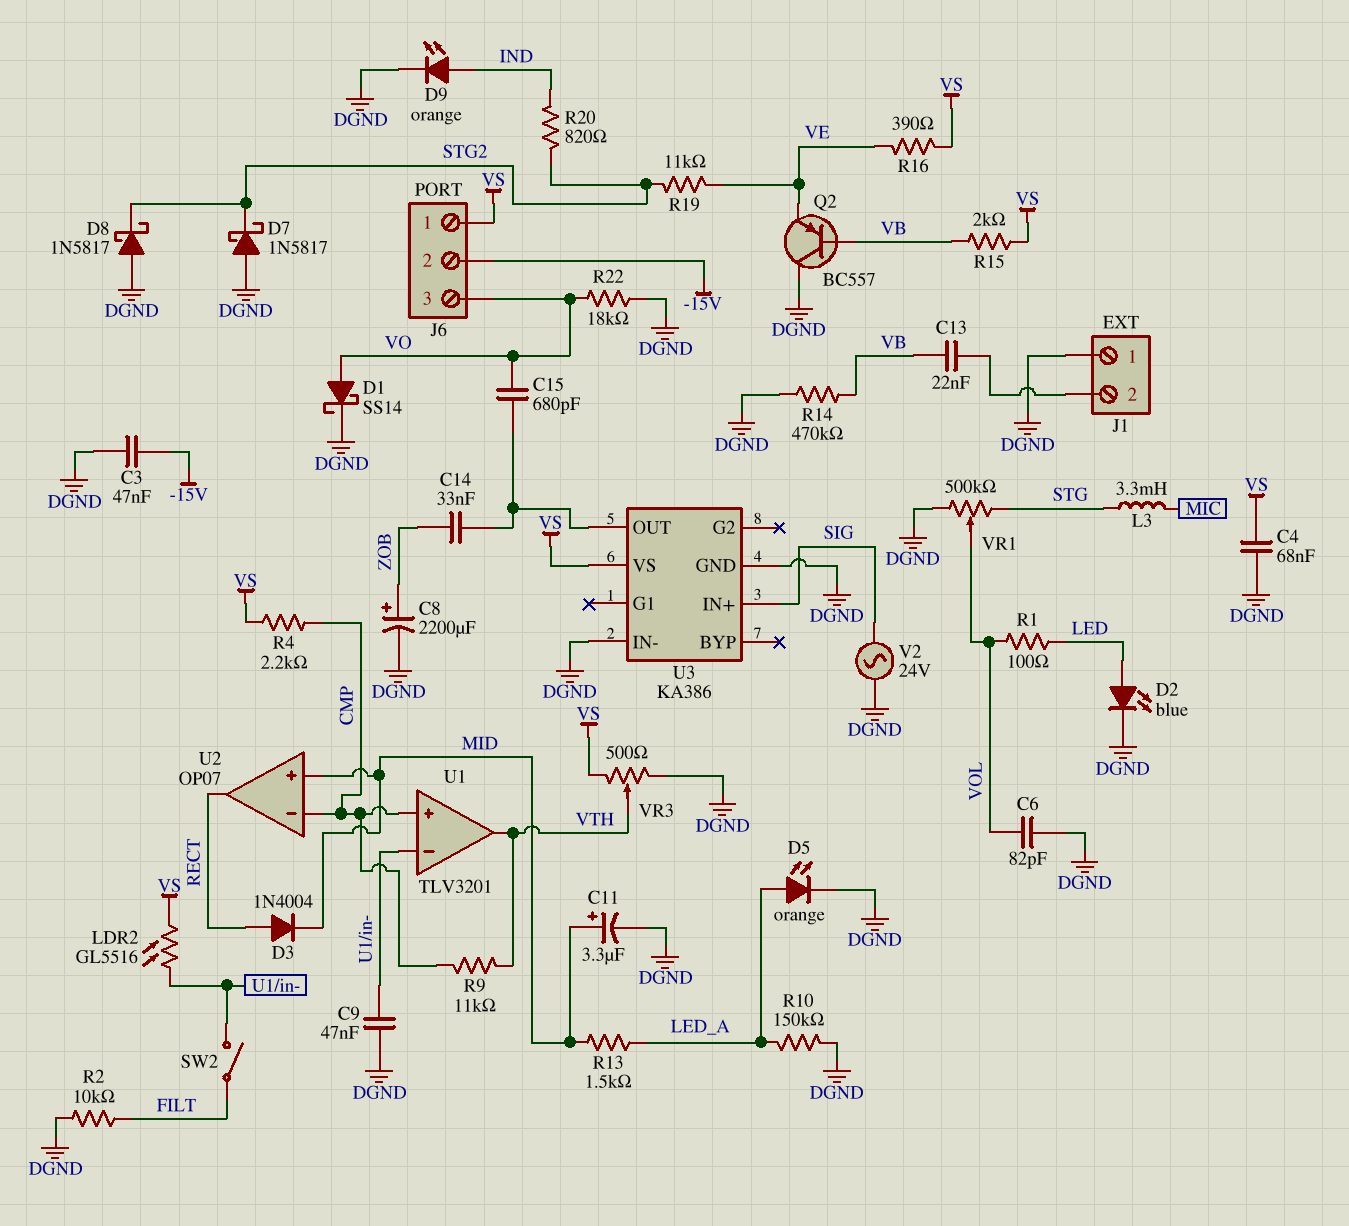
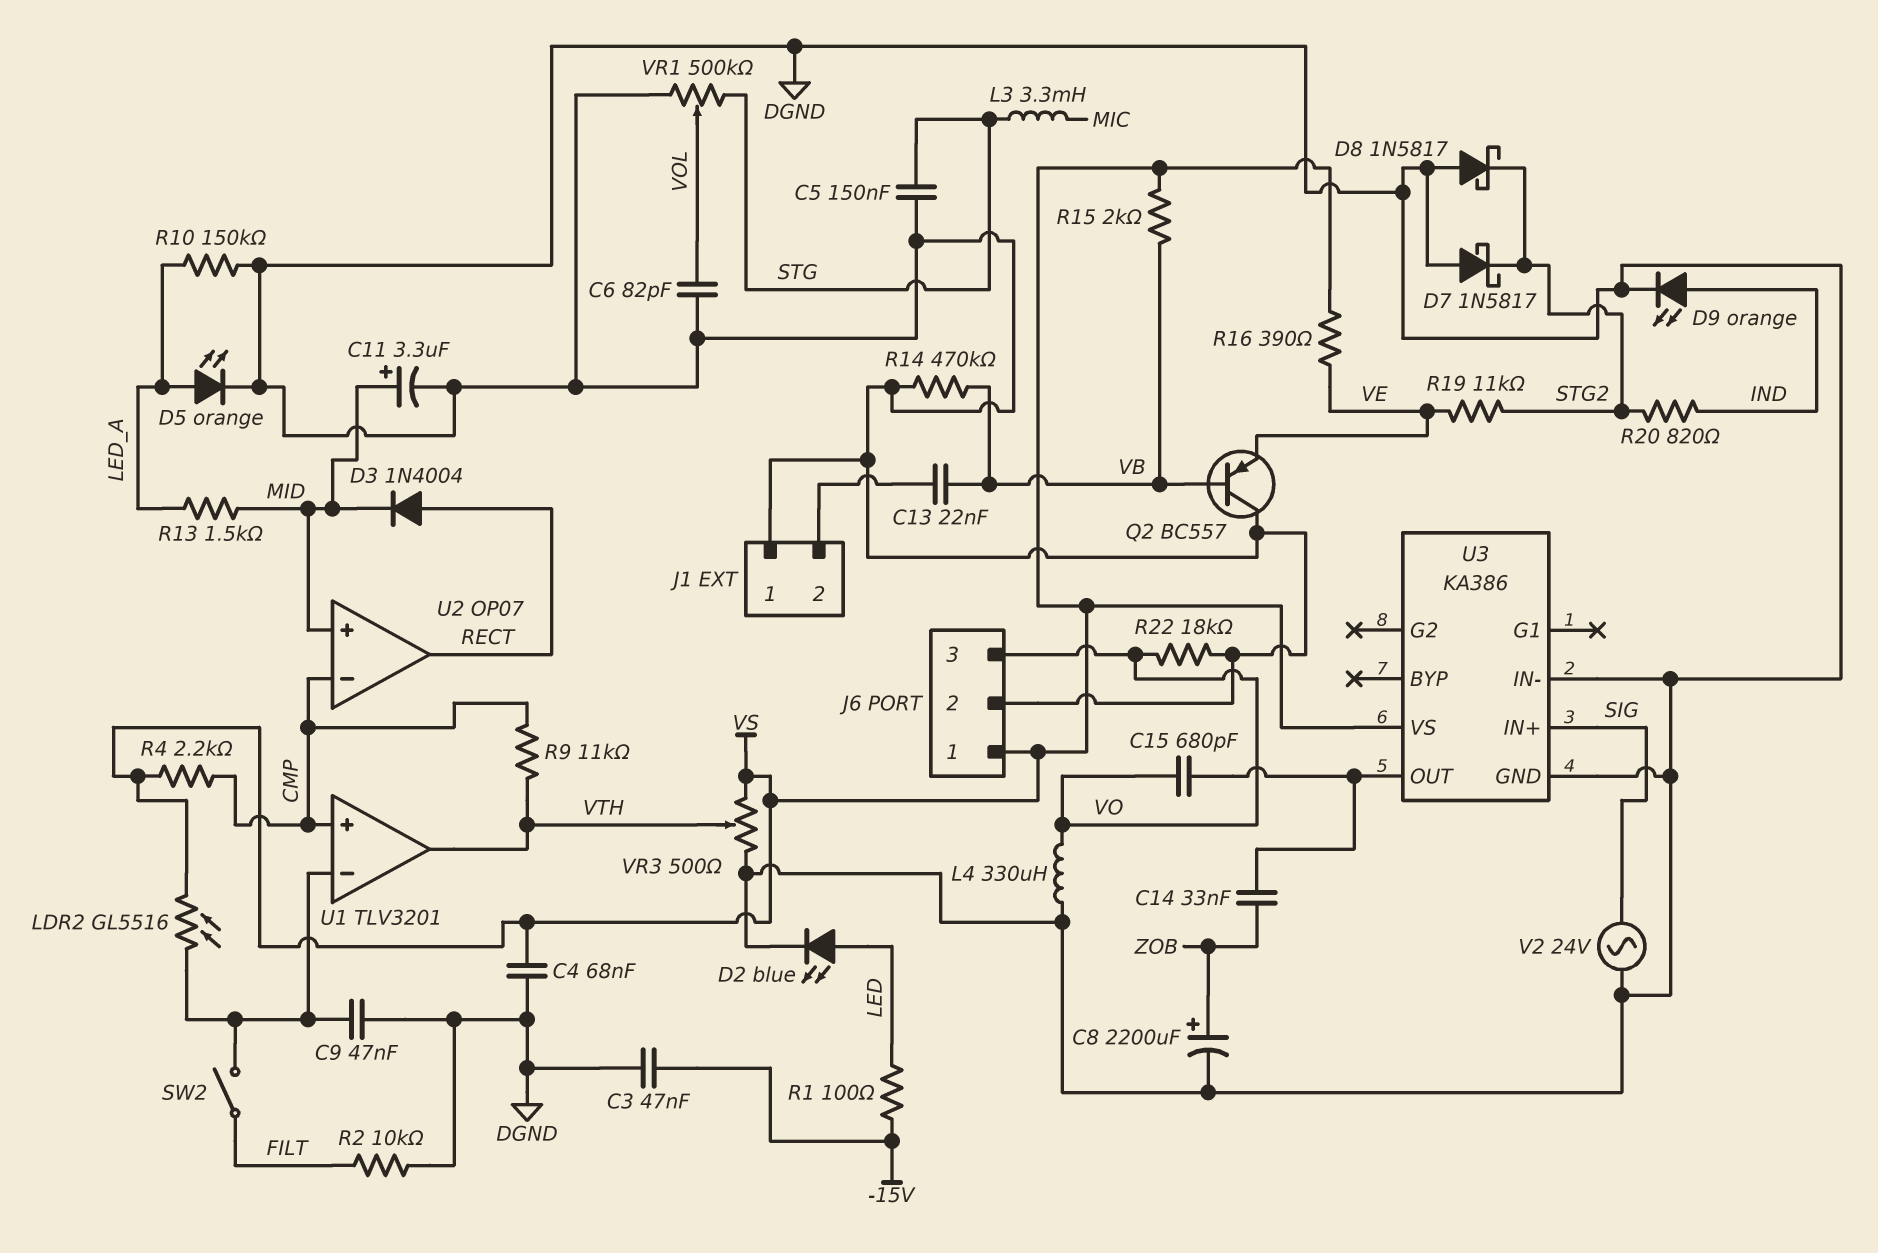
C5: none -> 150nF (DGND, STG)
D1: schottky SS14 (A VO, K DGND) -> none
J6 pin 2: -15V -> DGND
L4: none -> 330uH (DGND, VO)
R1: 100 (LED, VOL) -> 100 (-15V, LED)

